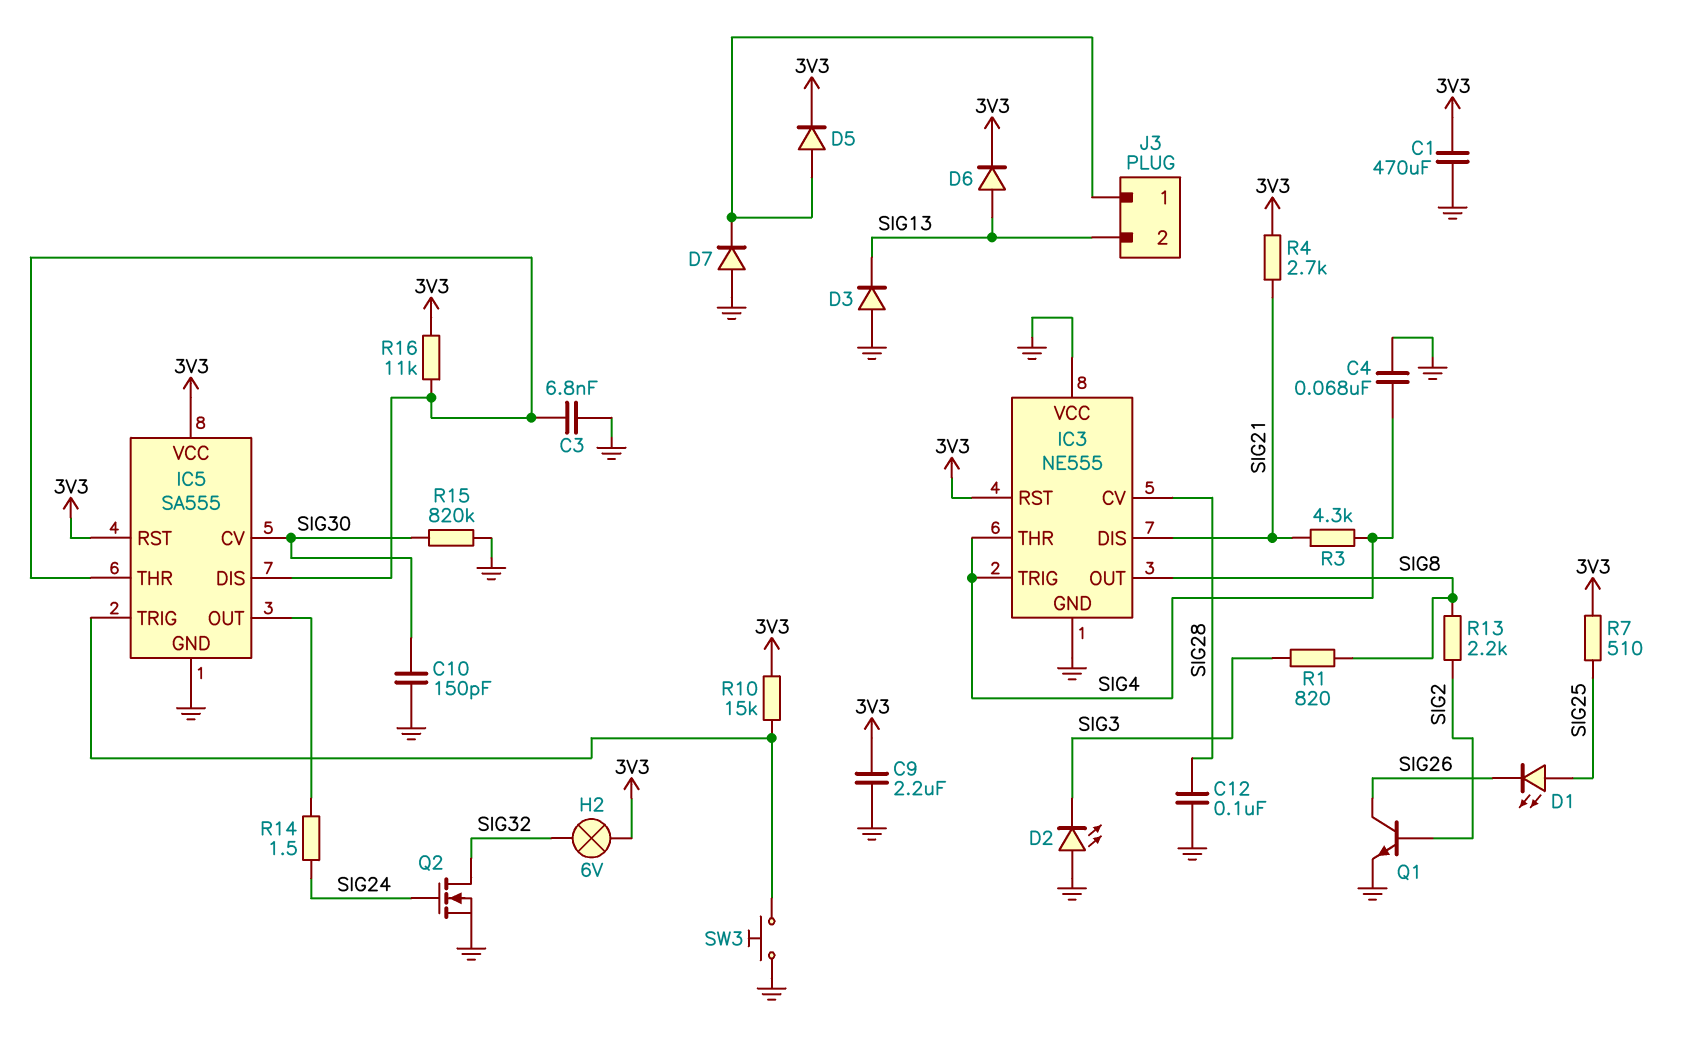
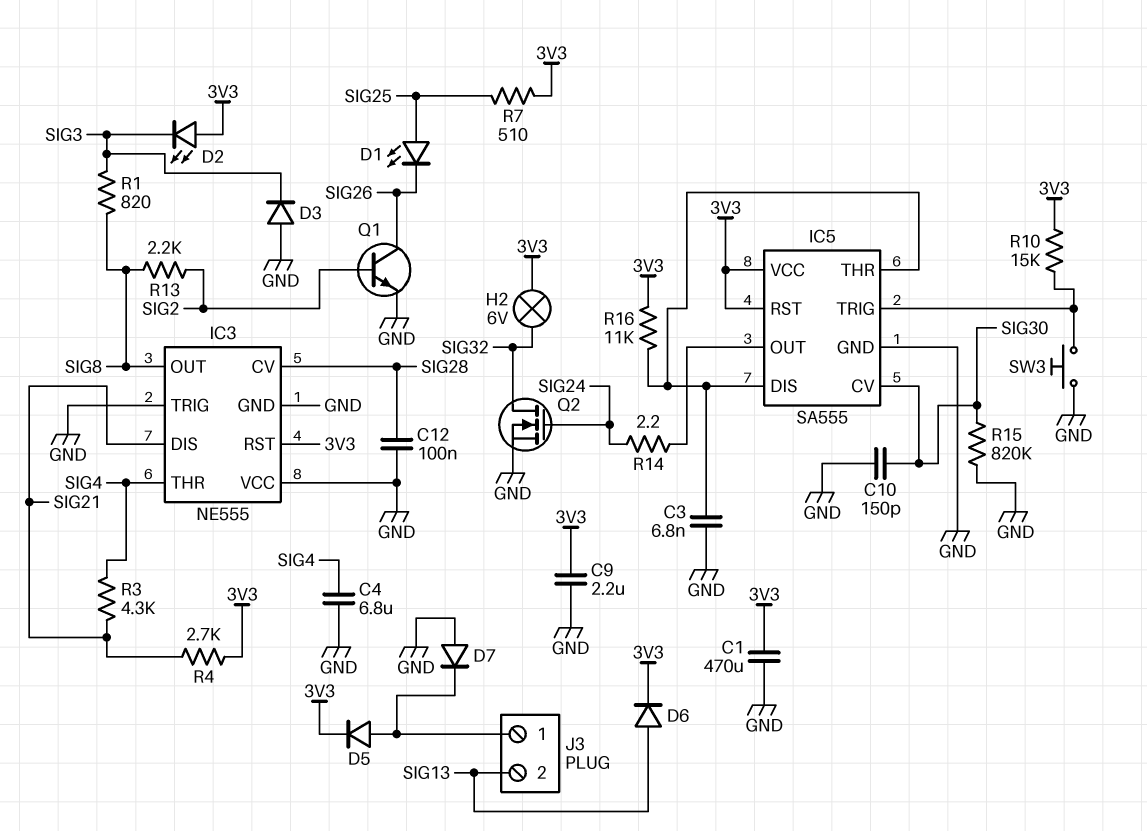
C4: 68nF (GND, SIG4) -> 6.8uF (GND, SIG4)
D2: LED (A GND, K SIG3) -> LED (A 3V3, K SIG3)
D3: diode (A GND, K SIG13) -> diode (A GND, K SIG3)
IC3 pin TRIG: SIG4 -> GND
R14: 1.5 (IC5/OUT, SIG24) -> 2.2 (IC5/OUT, SIG24)

